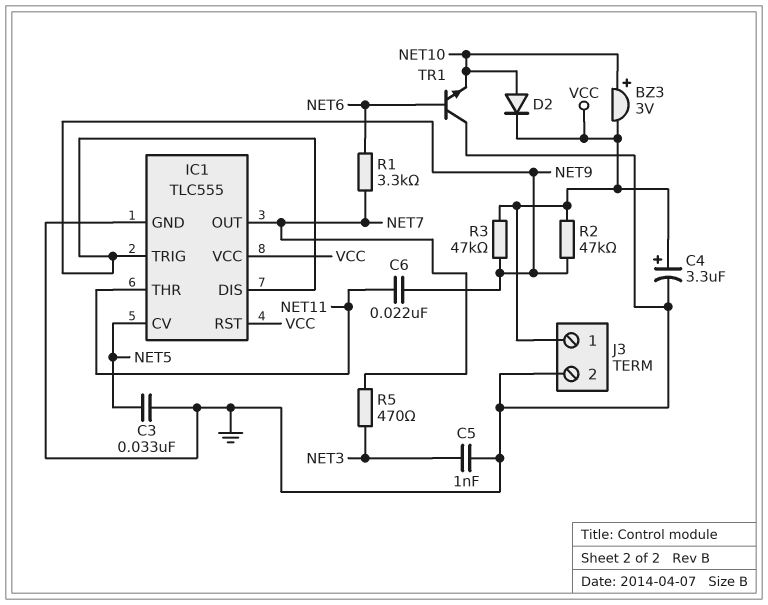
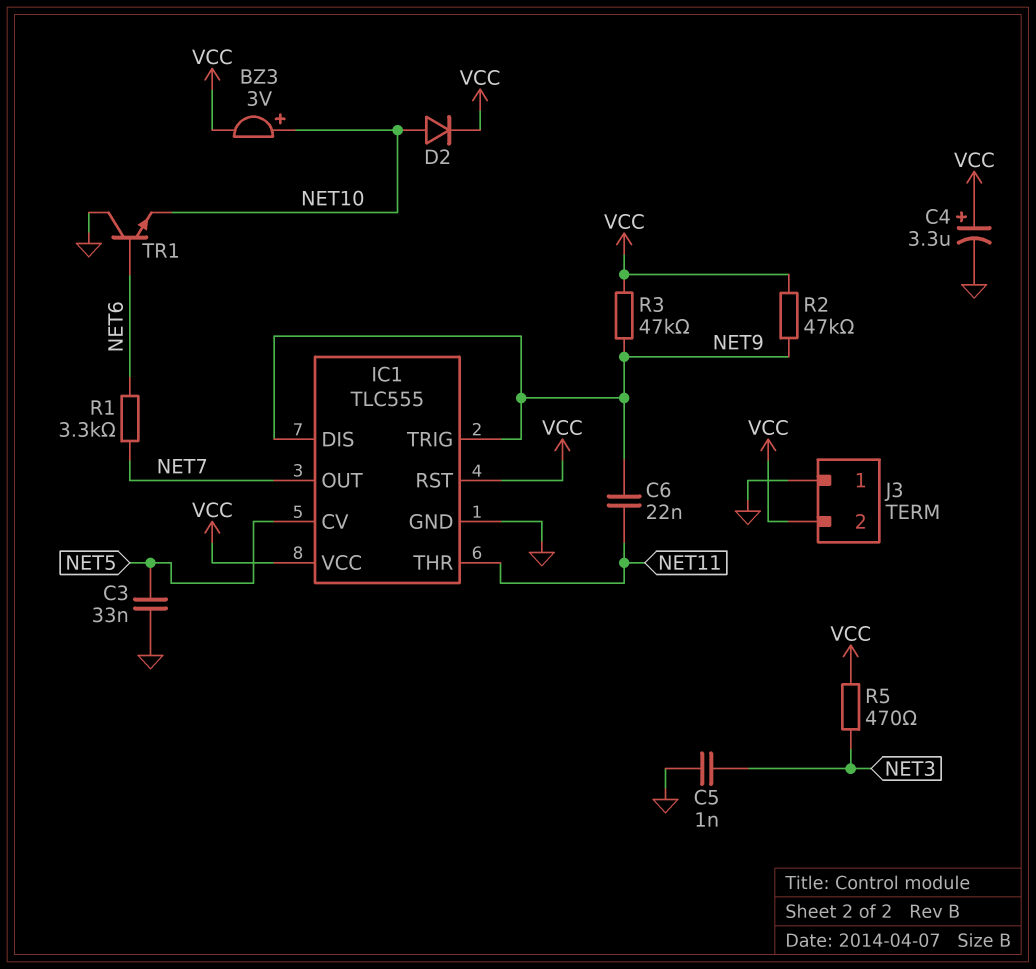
J3 pin 1: VCC -> GND
J3 pin 2: GND -> VCC
R5: 470 (NET3, NET7) -> 470 (NET3, VCC)

